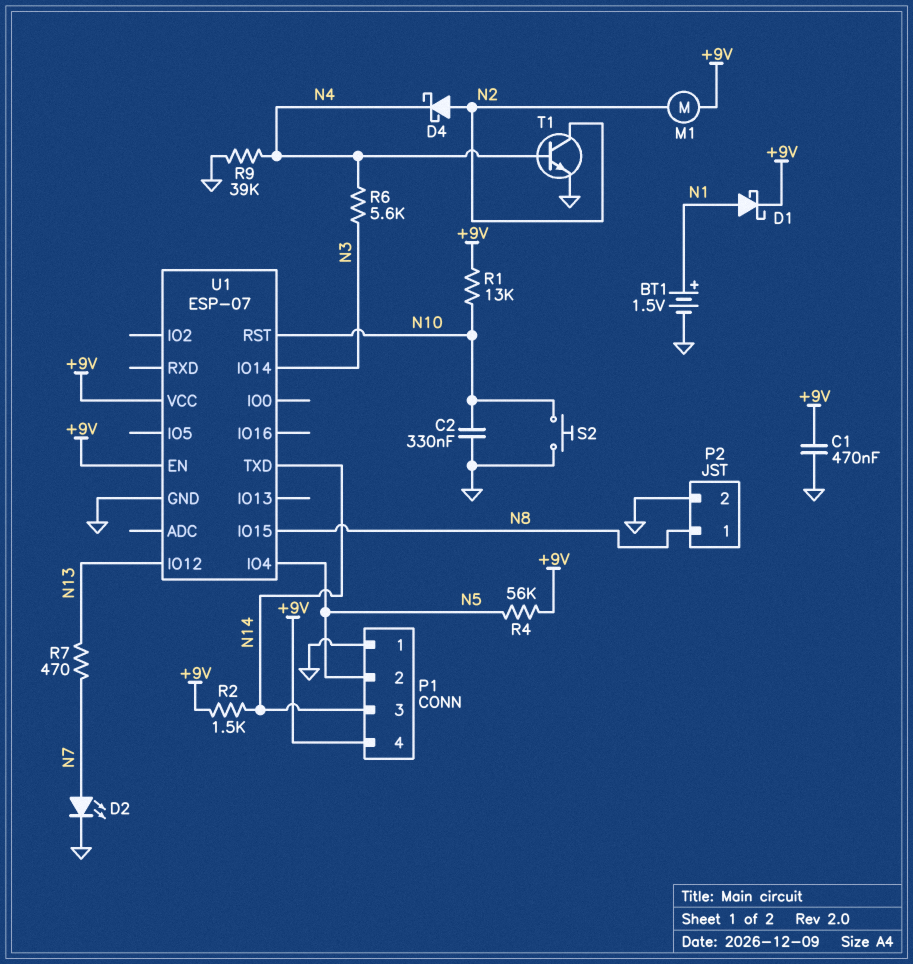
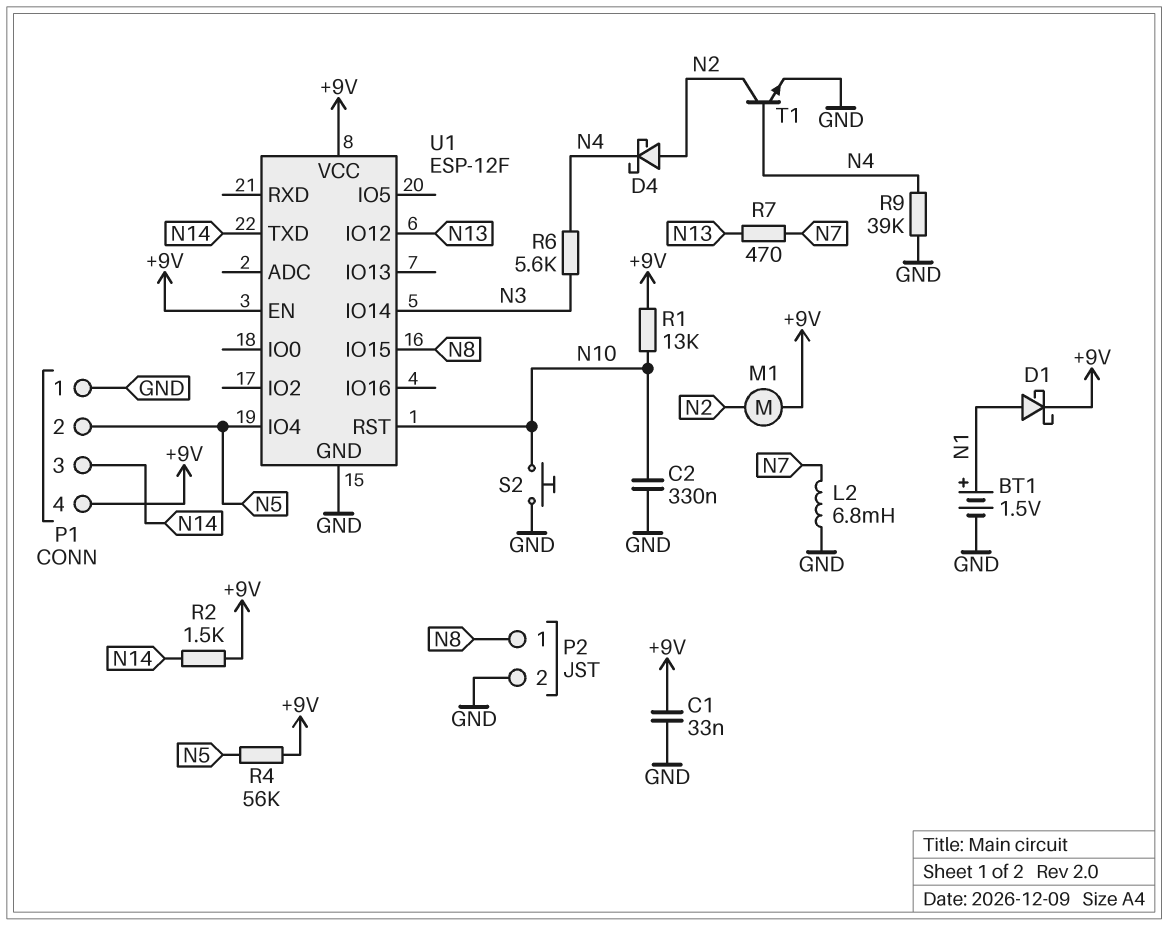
C1: 470nF (+9V, GND) -> 33nF (+9V, GND)
D2: LED (A N7, K GND) -> none
L2: none -> 6.8mH (GND, N7)
U1: ESP-07 -> ESP-12F

